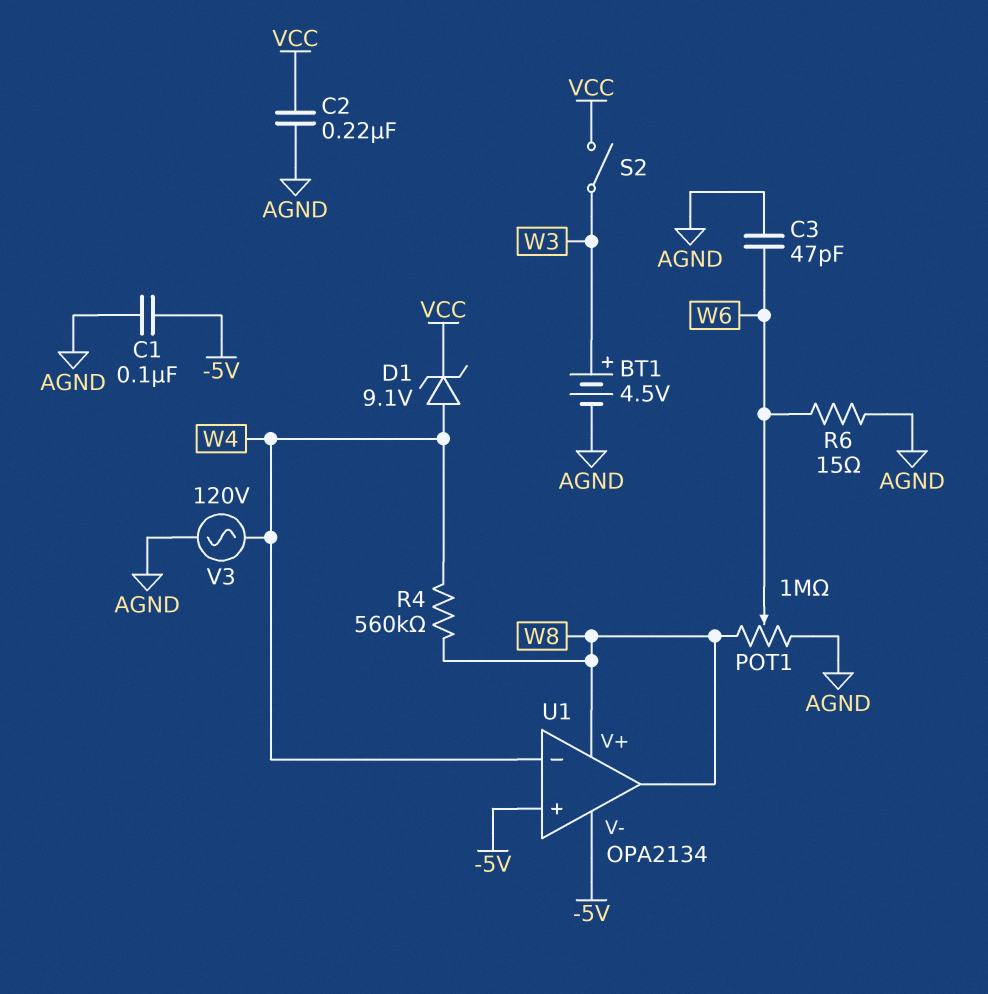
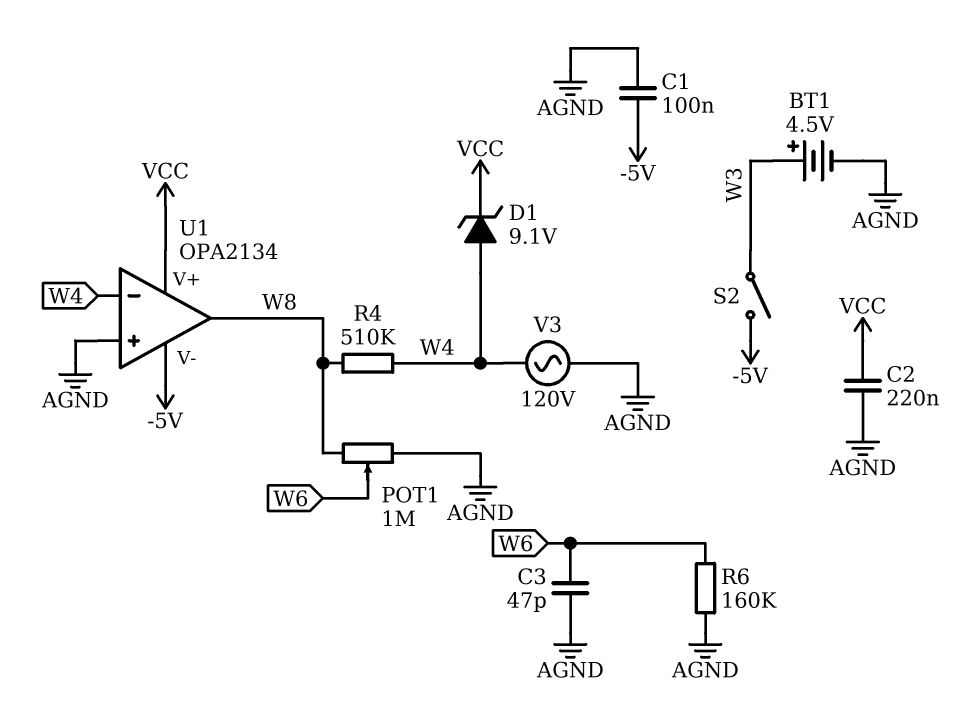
R4: 560k (W4, W8) -> 510k (W4, W8)
R6: 15 (AGND, W6) -> 160k (AGND, W6)
S2: switch (VCC, W3) -> switch (-5V, W3)
U1 pin V+: W8 -> VCC
U1 pin in+: -5V -> AGND

